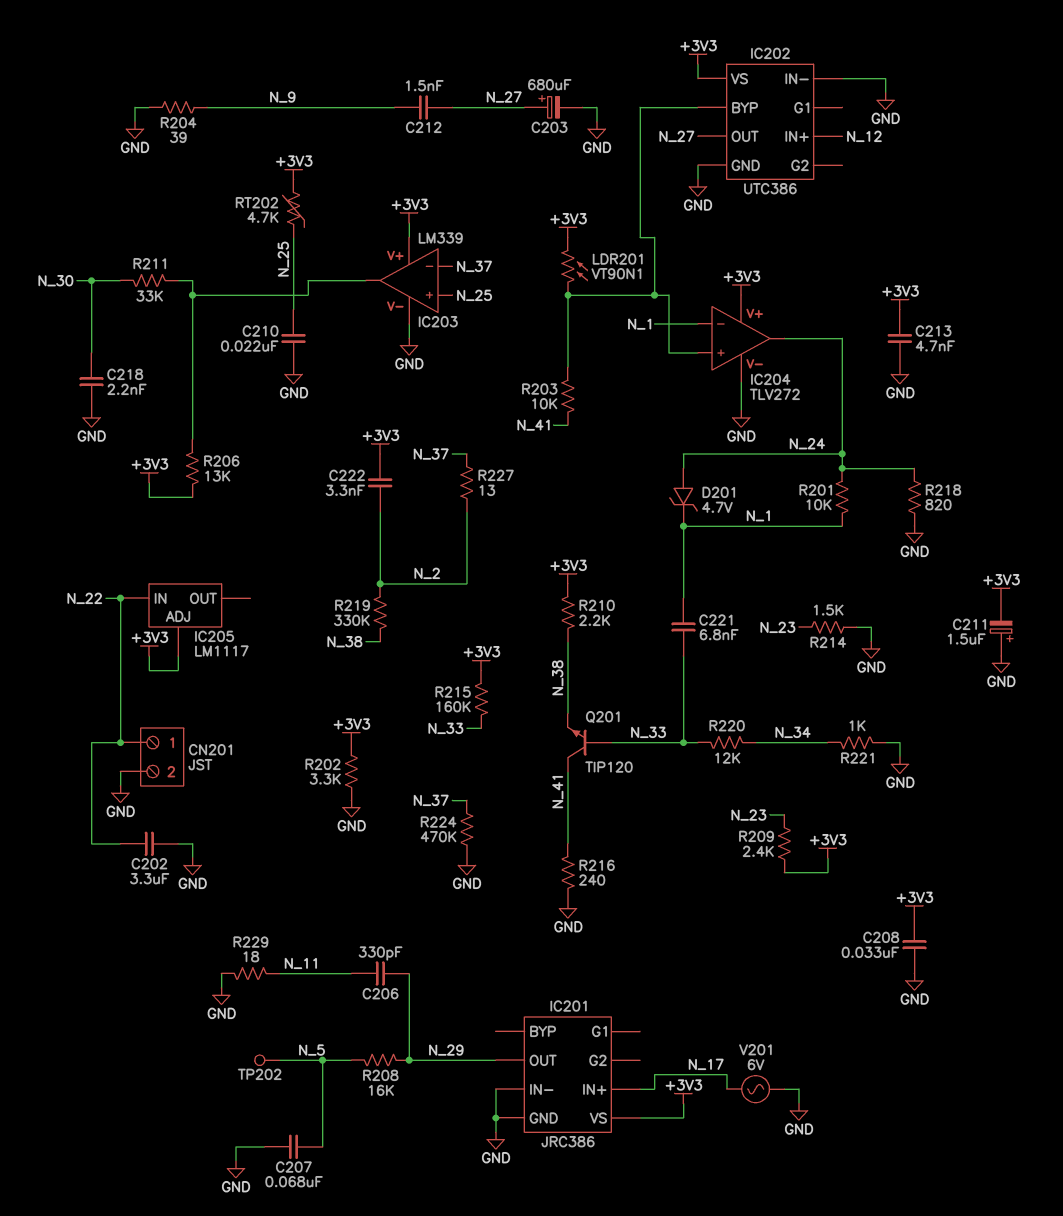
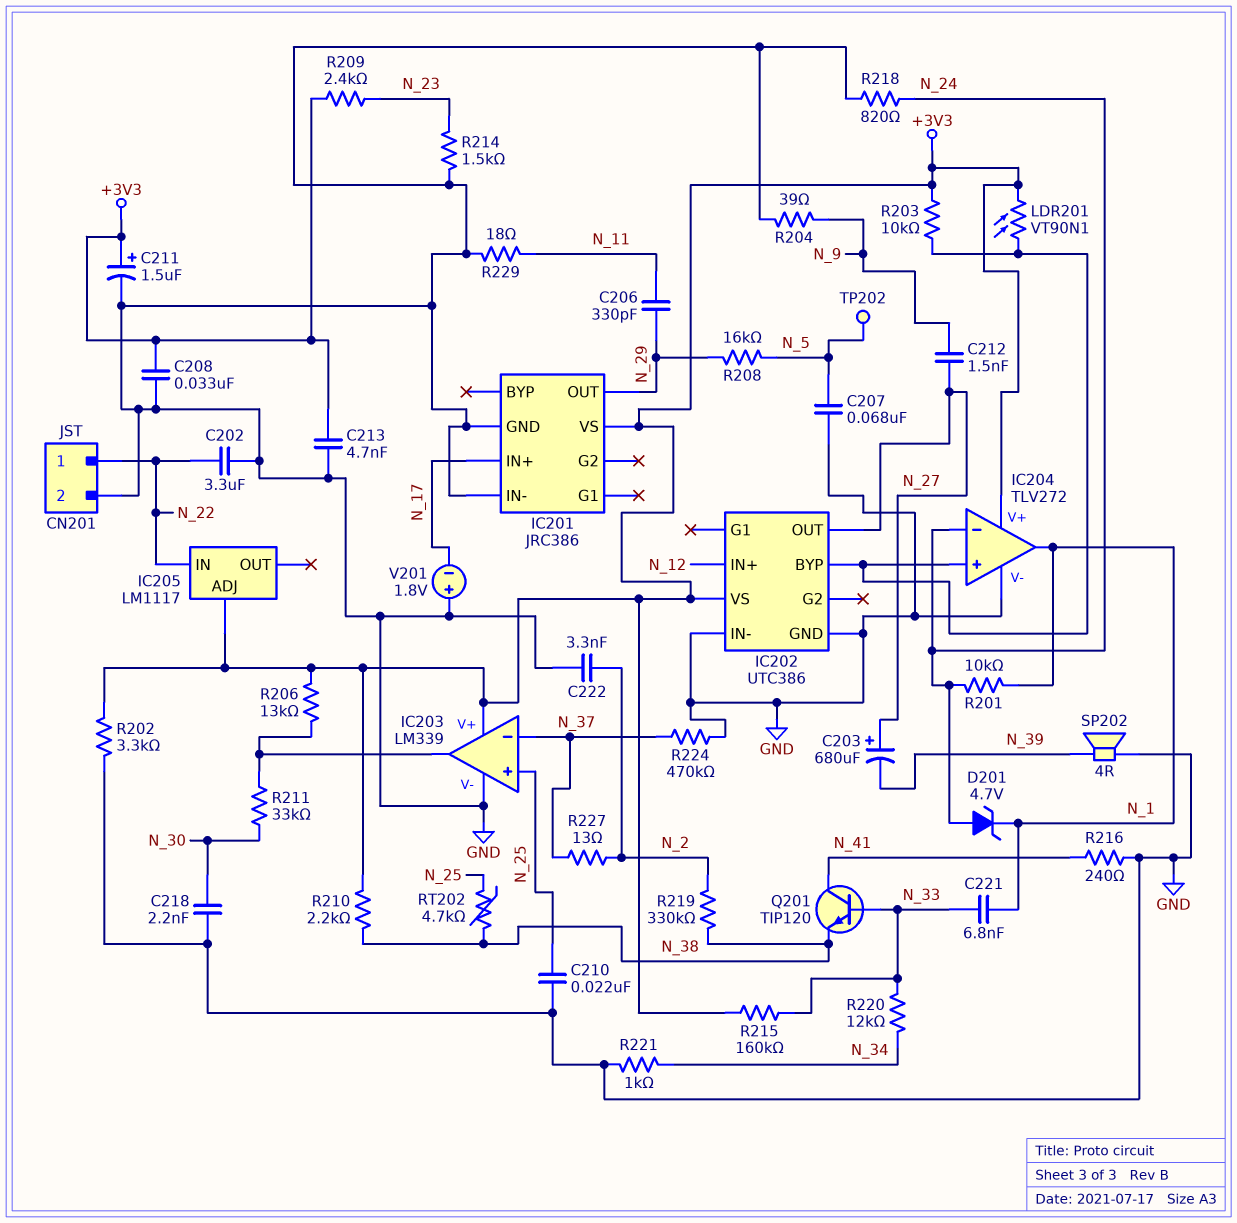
C203: 680uF (plus N_27, minus GND) -> 680uF (plus N_27, minus N_39)
C211: 1.5uF (plus GND, minus +3V3) -> 1.5uF (plus +3V3, minus GND)
C222: 3.3nF (+3V3, N_2) -> 3.3nF (GND, N_2)
IC204 pin in-: N_1 -> N_24
IC204 pin out: N_24 -> N_1
R203: 10k (IC202/BYP, N_41) -> 10k (+3V3, IC202/BYP)
RT202: 4.7k (+3V3, N_25) -> 4.7k (N_25, N_38)
SP202: none -> speaker 4R (GND, N_39)
V201: AC 6V (GND, N_17) -> 1.8V (plus GND, minus N_17)

